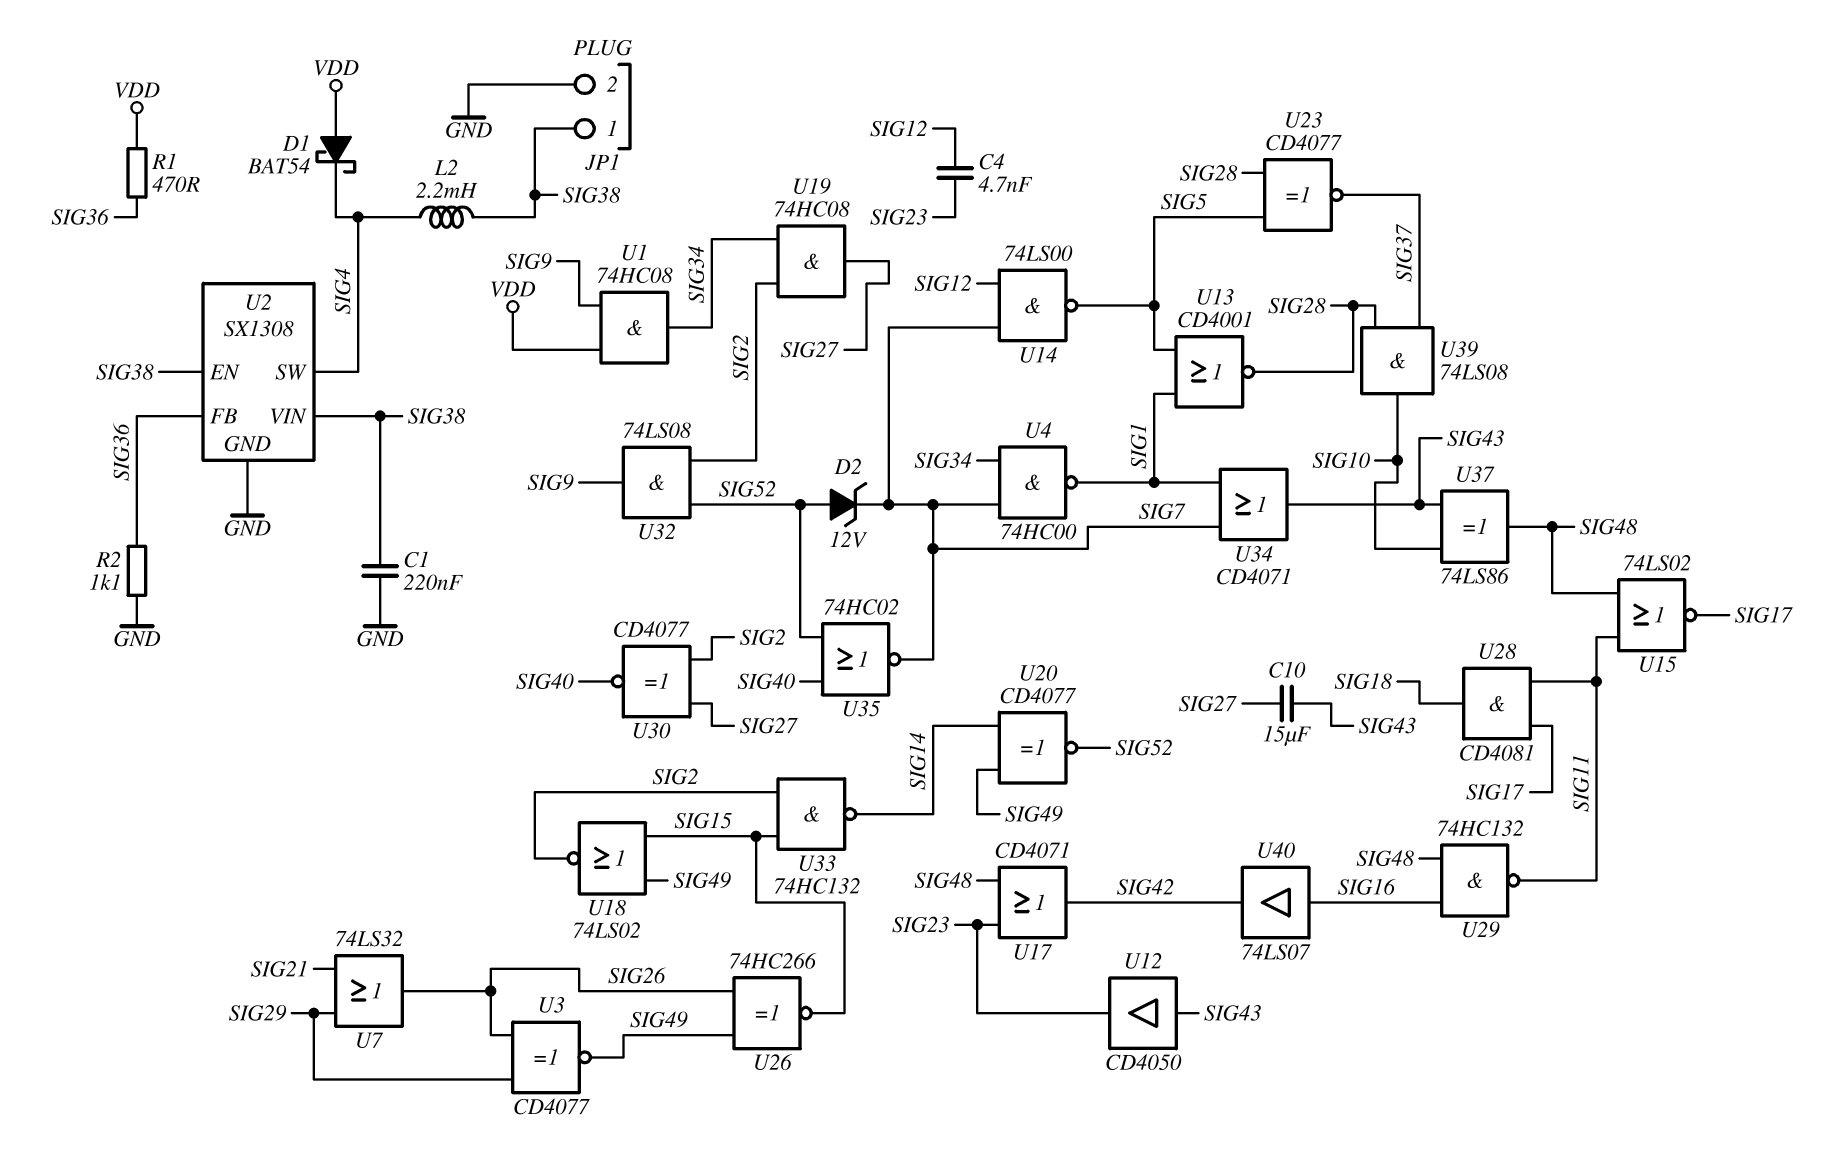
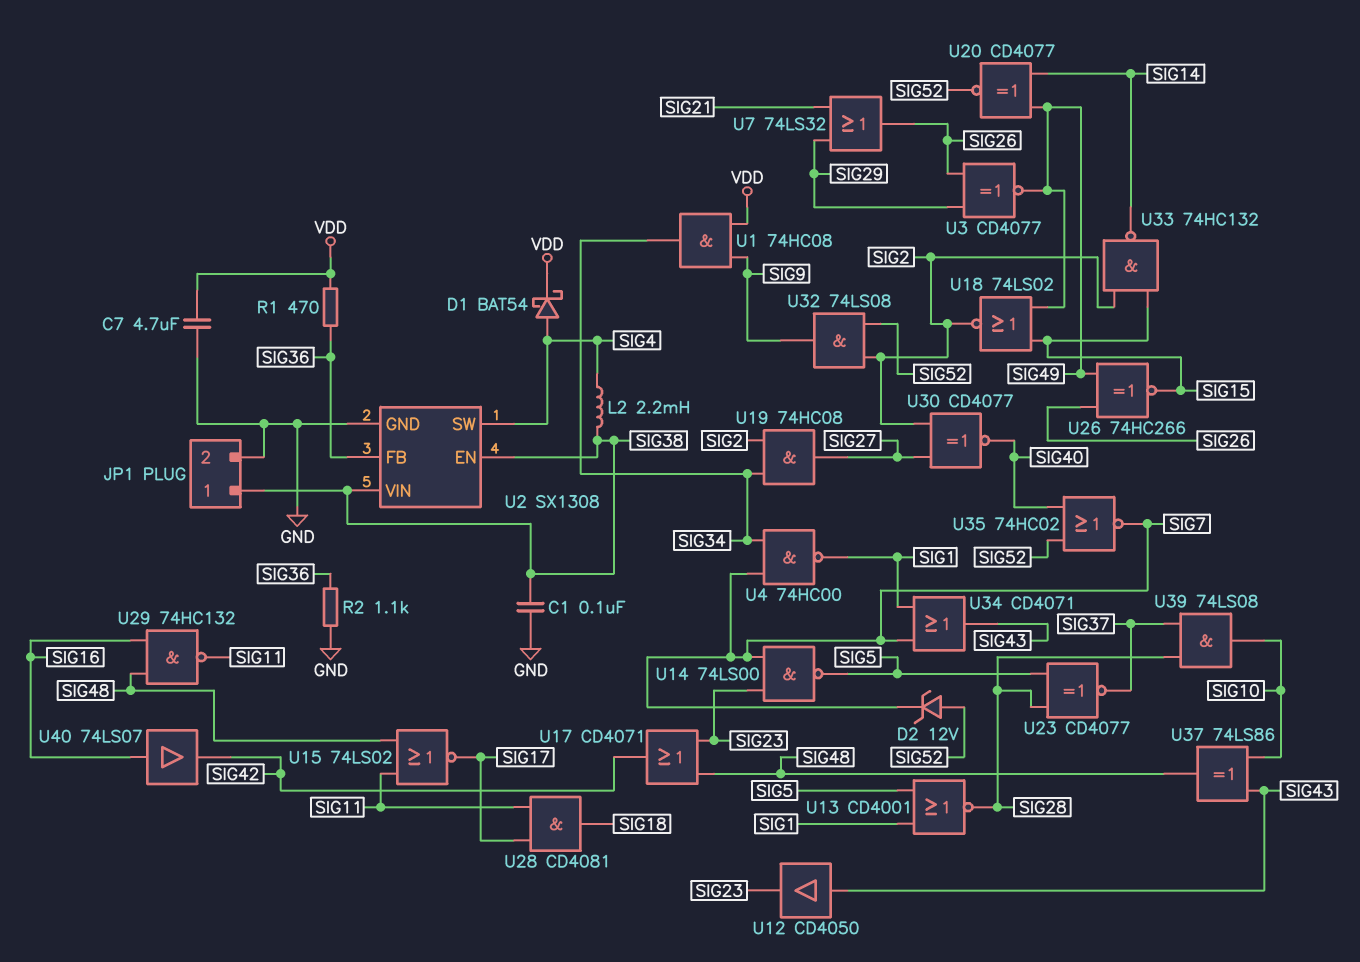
C1: 220nF (GND, SIG38) -> 100nF (GND, SIG38)
C4: 4.7nF (SIG12, SIG23) -> none
C7: none -> 4.7uF (GND, VDD)
C10: 15uF (SIG27, SIG43) -> none
D1: schottky BAT54 (A VDD, K SIG4) -> schottky BAT54 (A SIG4, K VDD)
U14: NAND 74LS00 (in SIG7, in SIG12, out SIG5) -> NAND 74LS00 (in SIG7, in SIG23, out SIG5)

